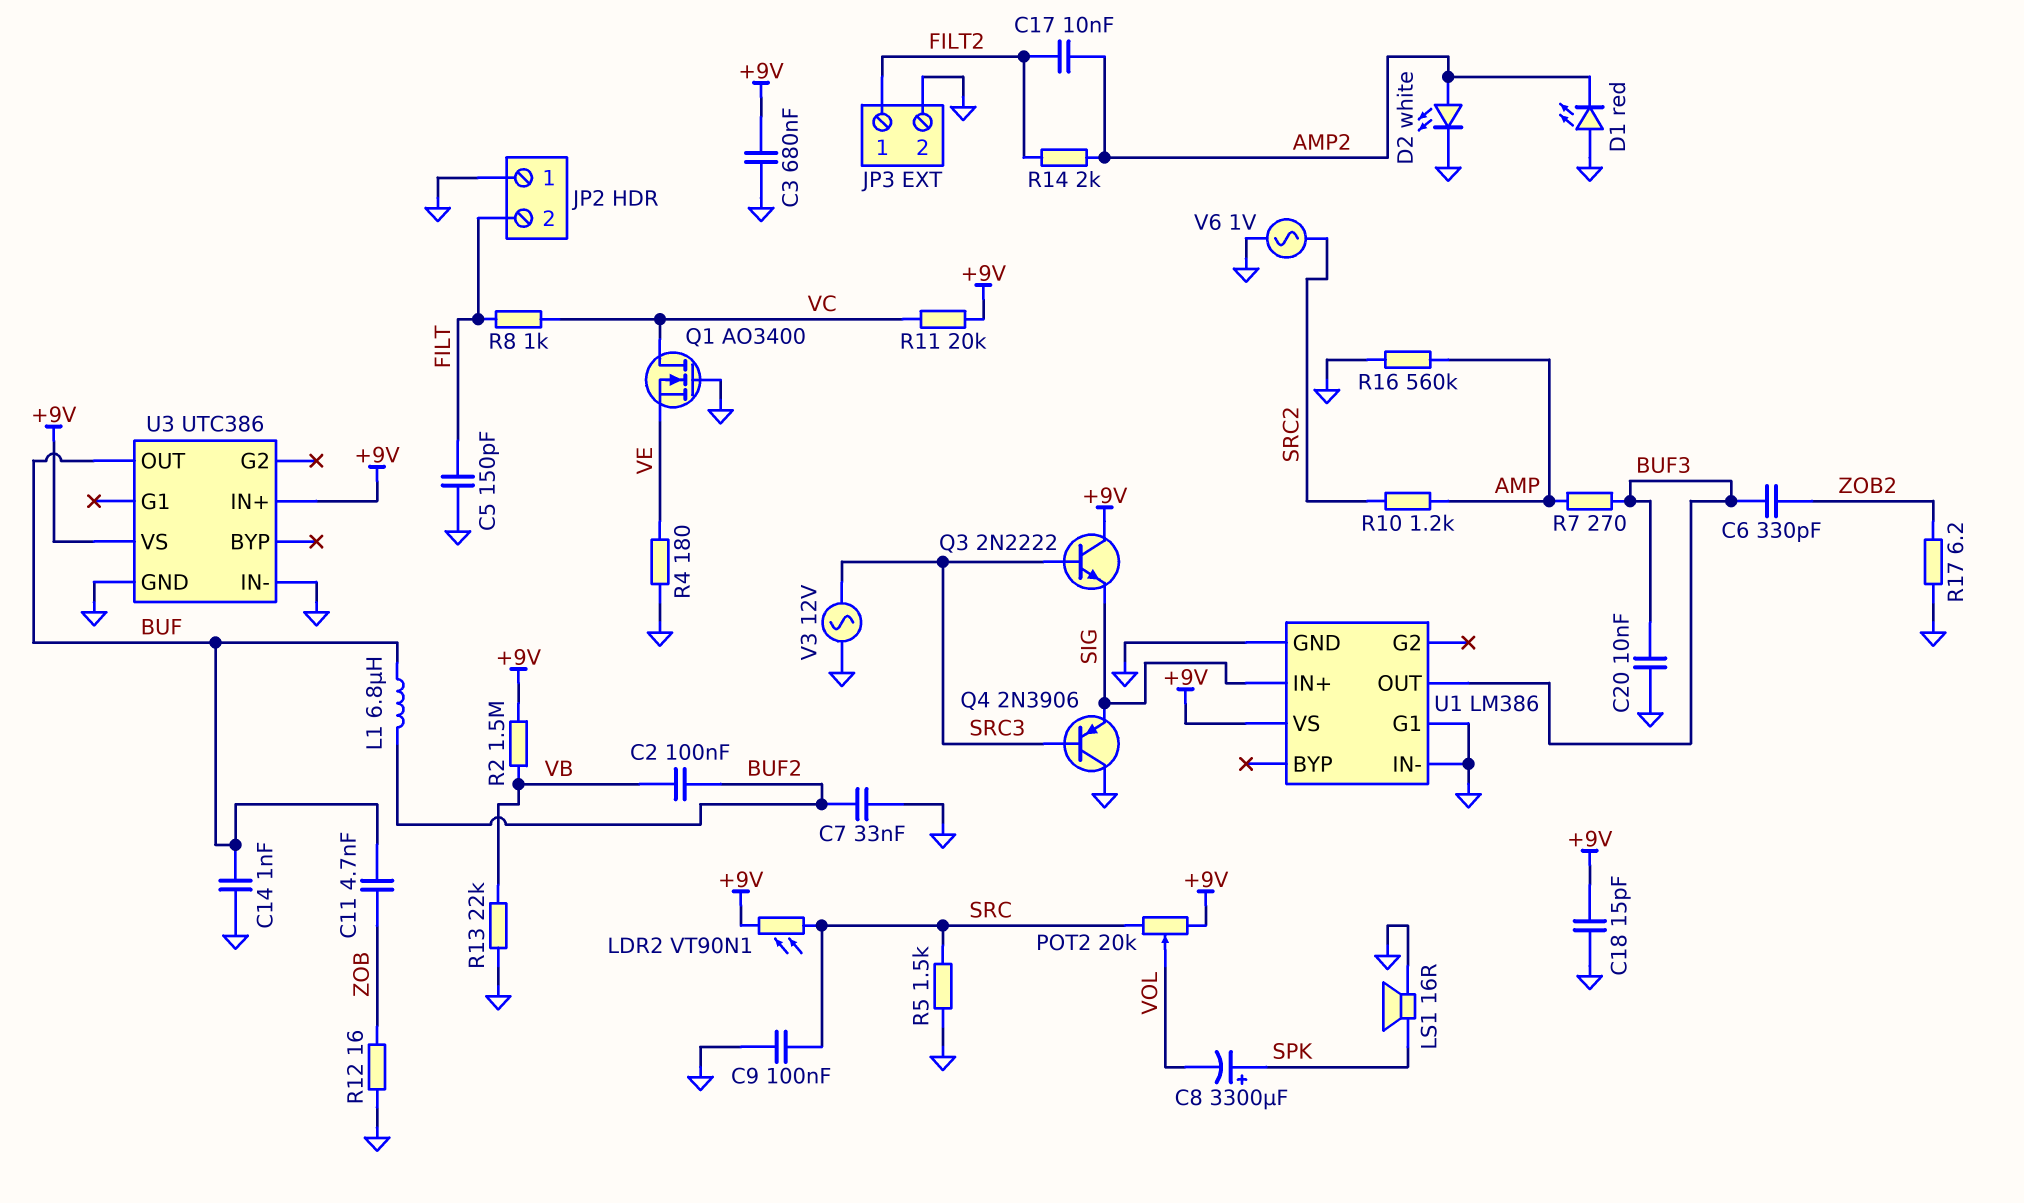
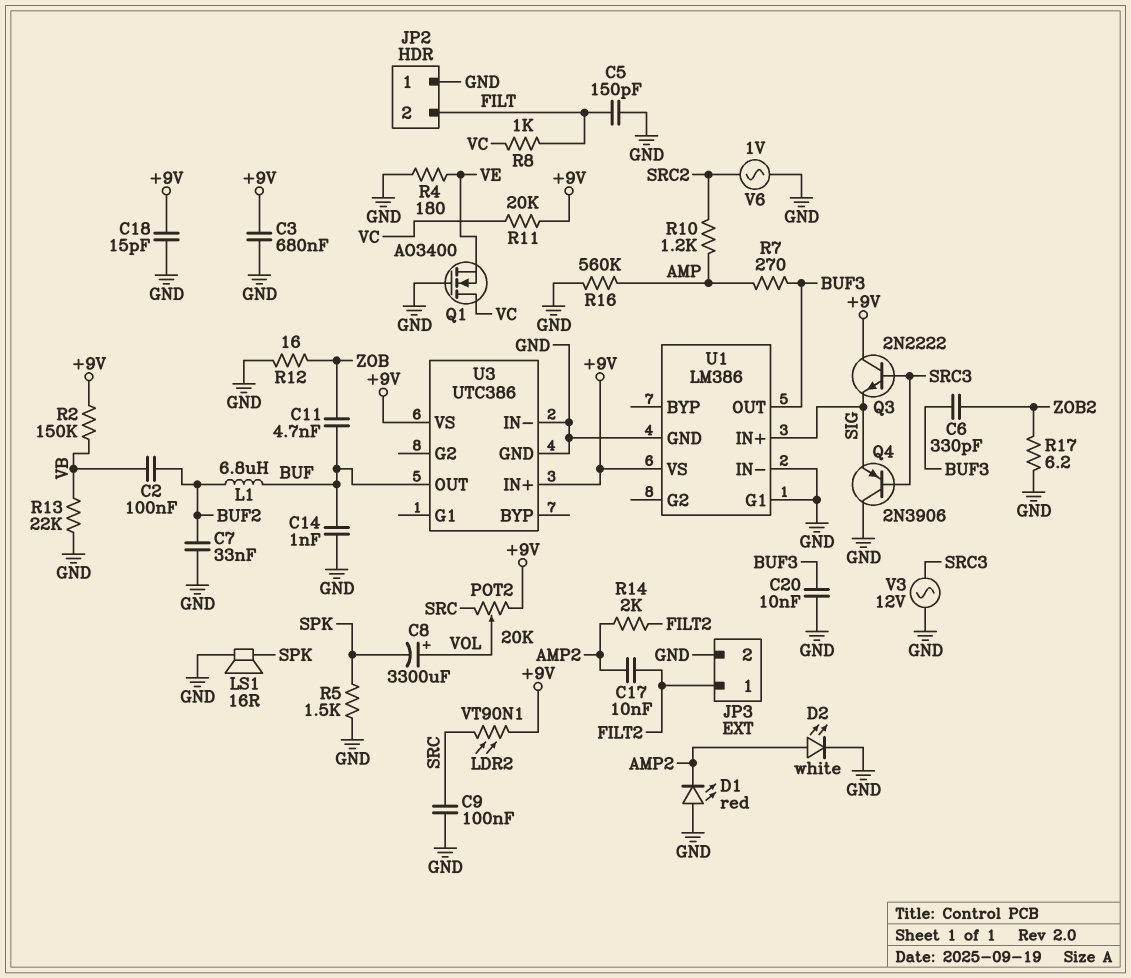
C8: 3300uF (plus SPK, minus VOL) -> 3300uF (plus VOL, minus SPK)
R2: 1.5M (+9V, VB) -> 150k (+9V, VB)
R5: 1.5k (GND, SRC) -> 1.5k (GND, SPK)

